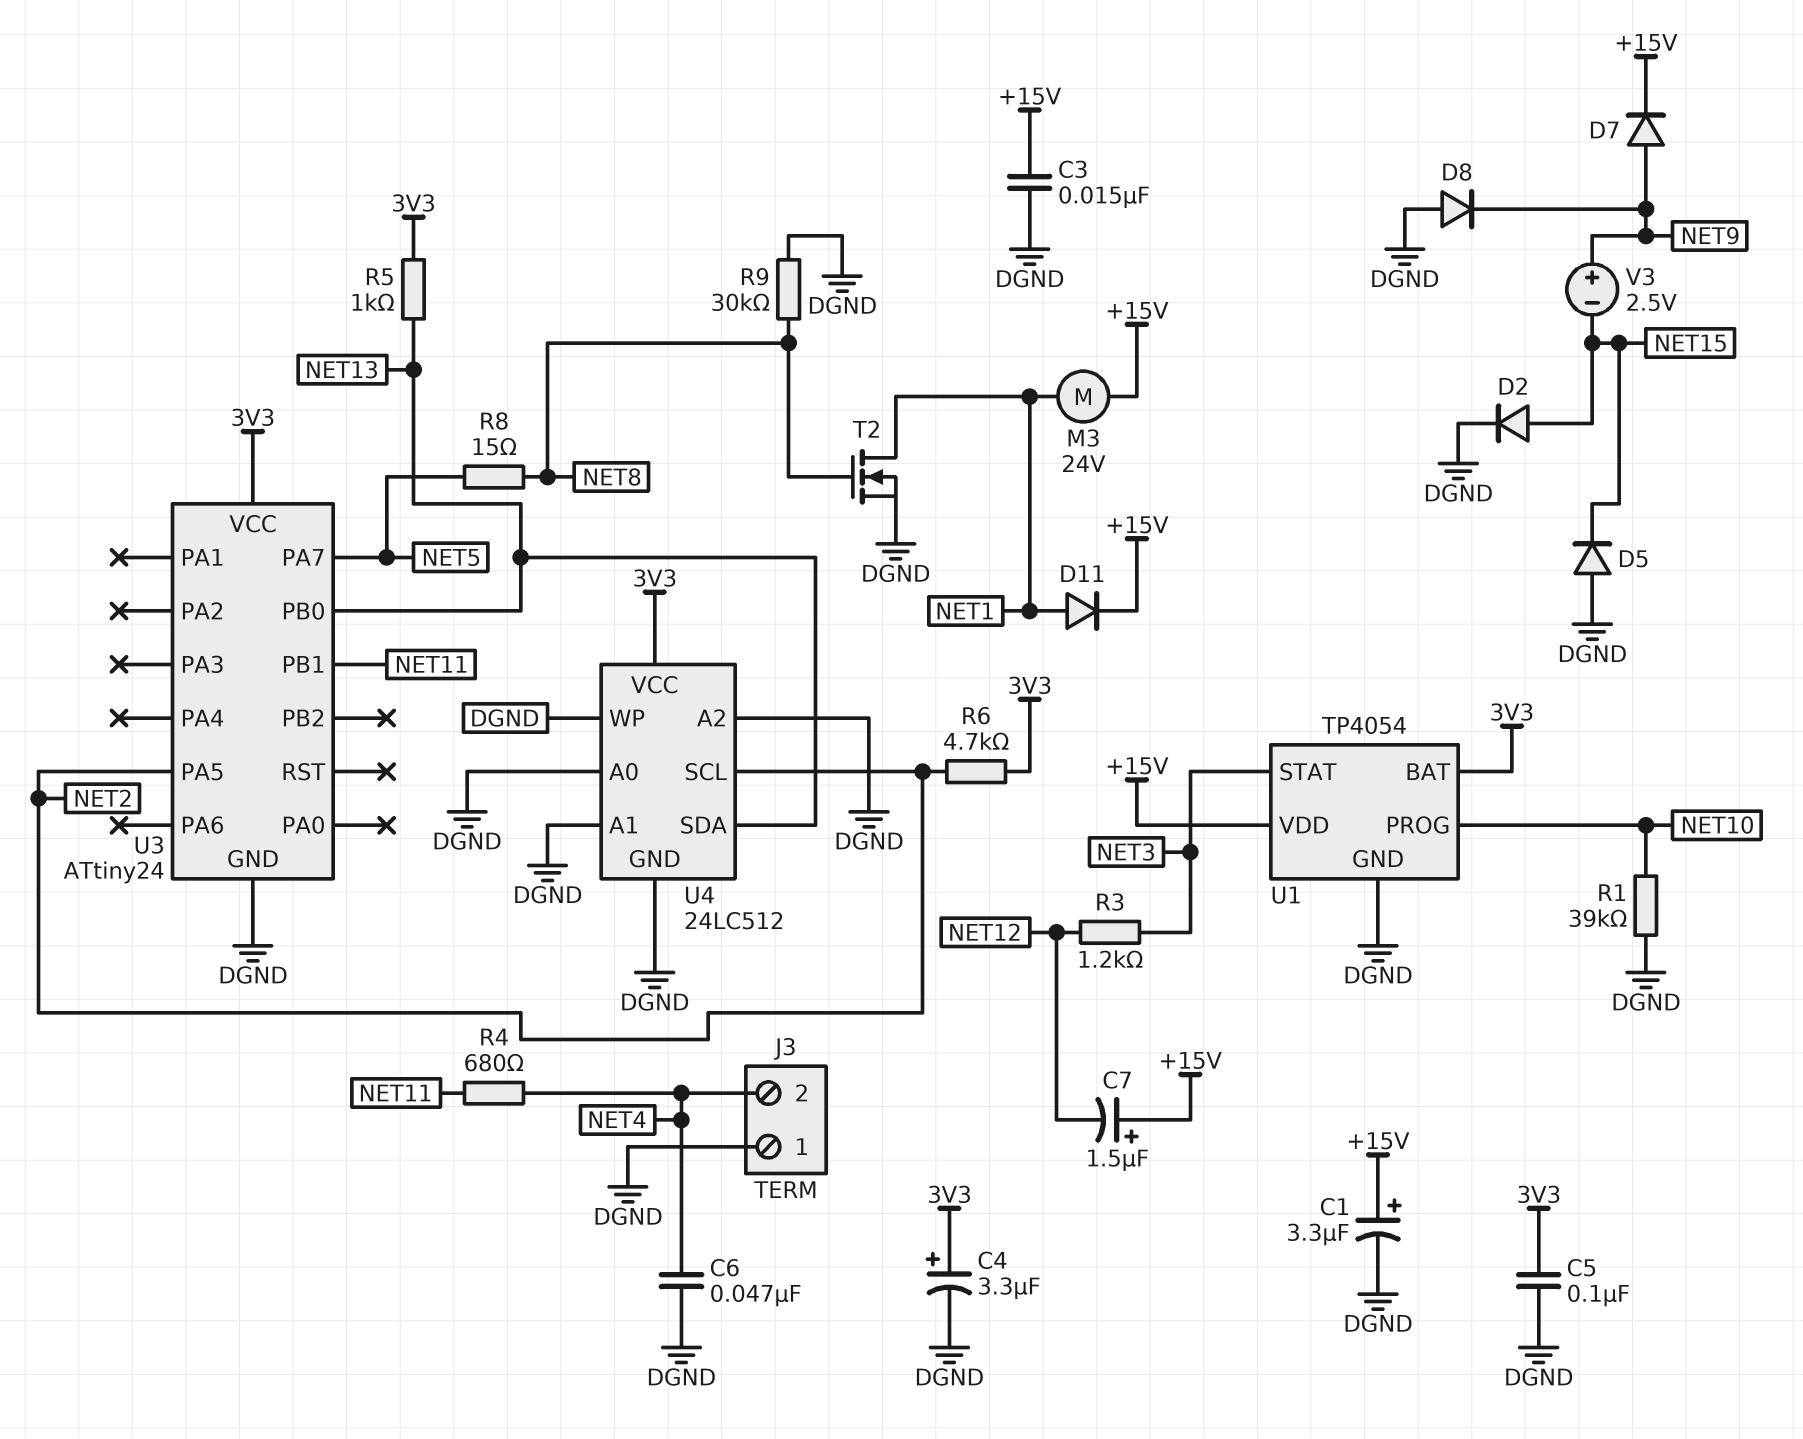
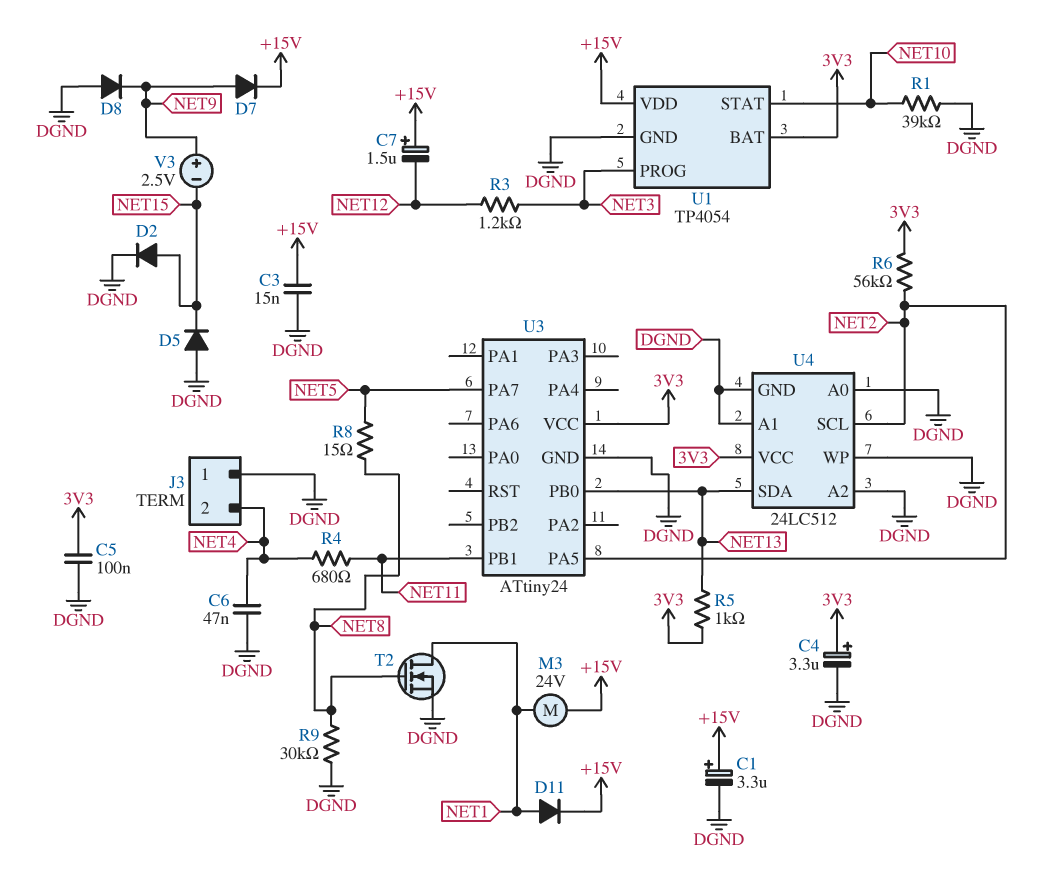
R6: 4.7k (3V3, NET2) -> 56k (3V3, NET2)
U1 pin PROG: NET10 -> NET3
U1 pin STAT: NET3 -> NET10

